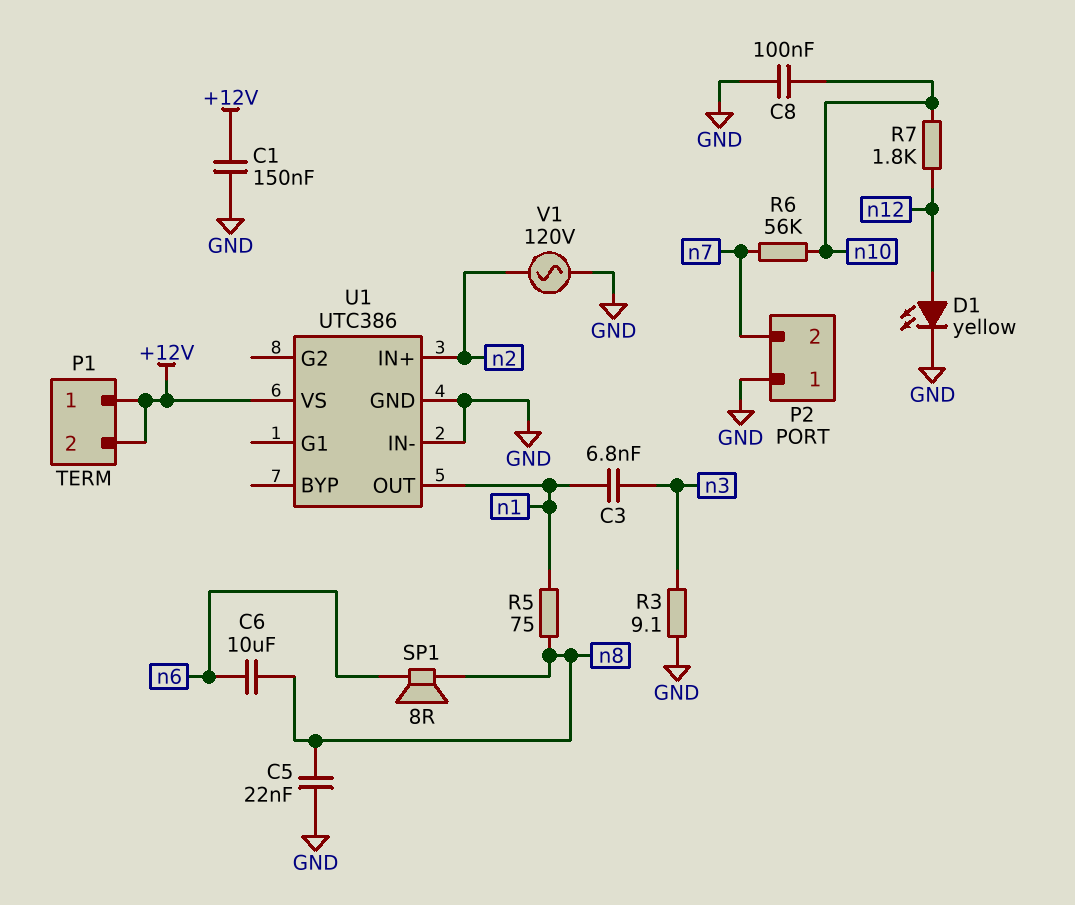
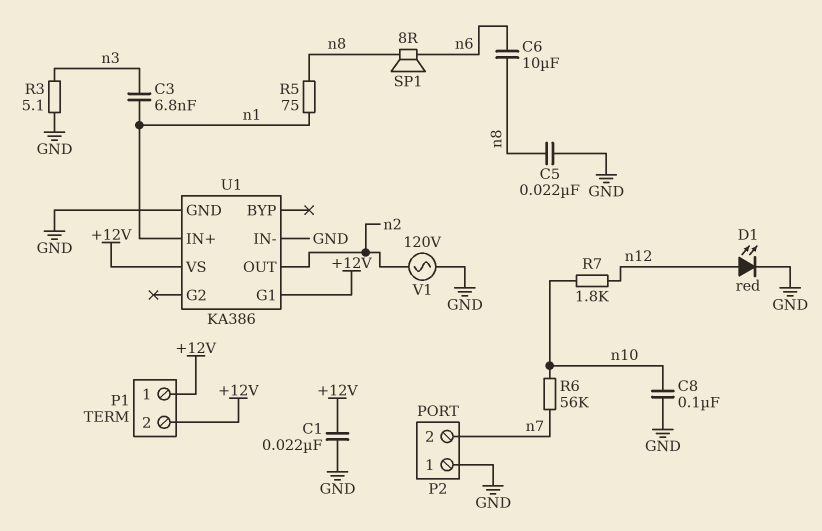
C1: 150nF (+12V, GND) -> 22nF (+12V, GND)
D1: LED yellow (A n12, K GND) -> LED red (A n12, K GND)
R3: 9.1 (GND, n3) -> 5.1 (GND, n3)
U1: UTC386 -> KA386
U1 pin G1: none -> +12V
U1 pin IN+: n2 -> n1
U1 pin OUT: n1 -> n2

